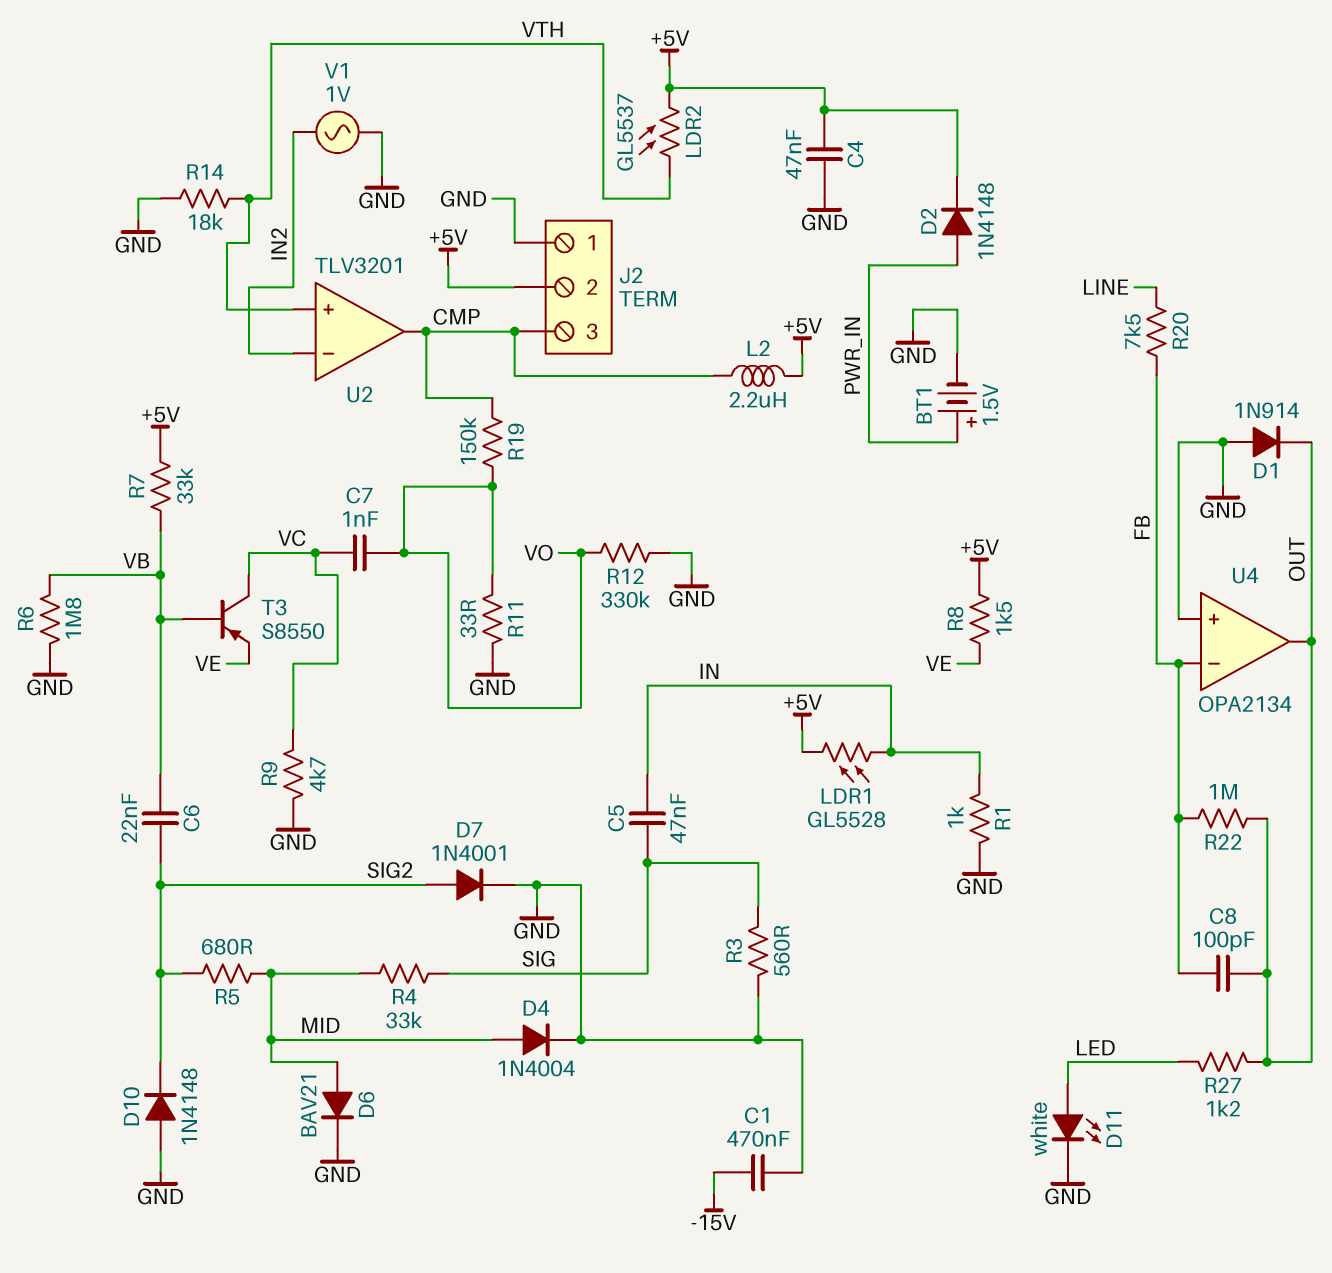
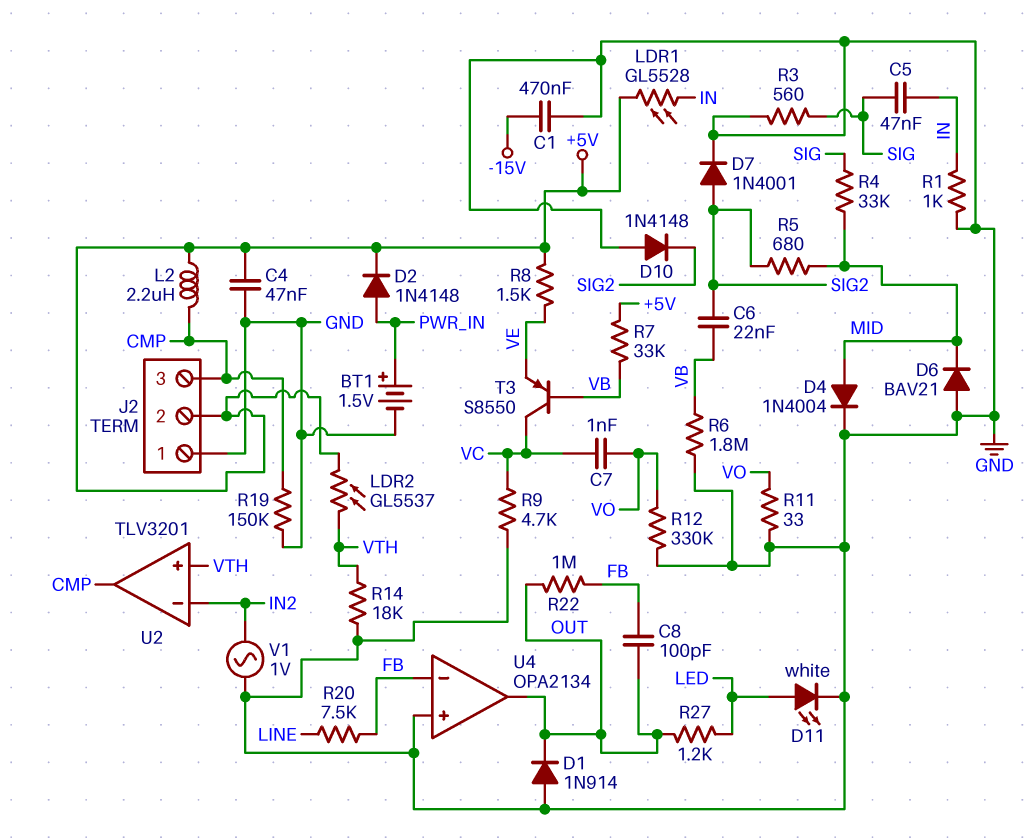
D6: diode BAV21 (A MID, K GND) -> diode BAV21 (A GND, K MID)
R19: 150k (CMP, VO) -> 150k (CMP, GND)

